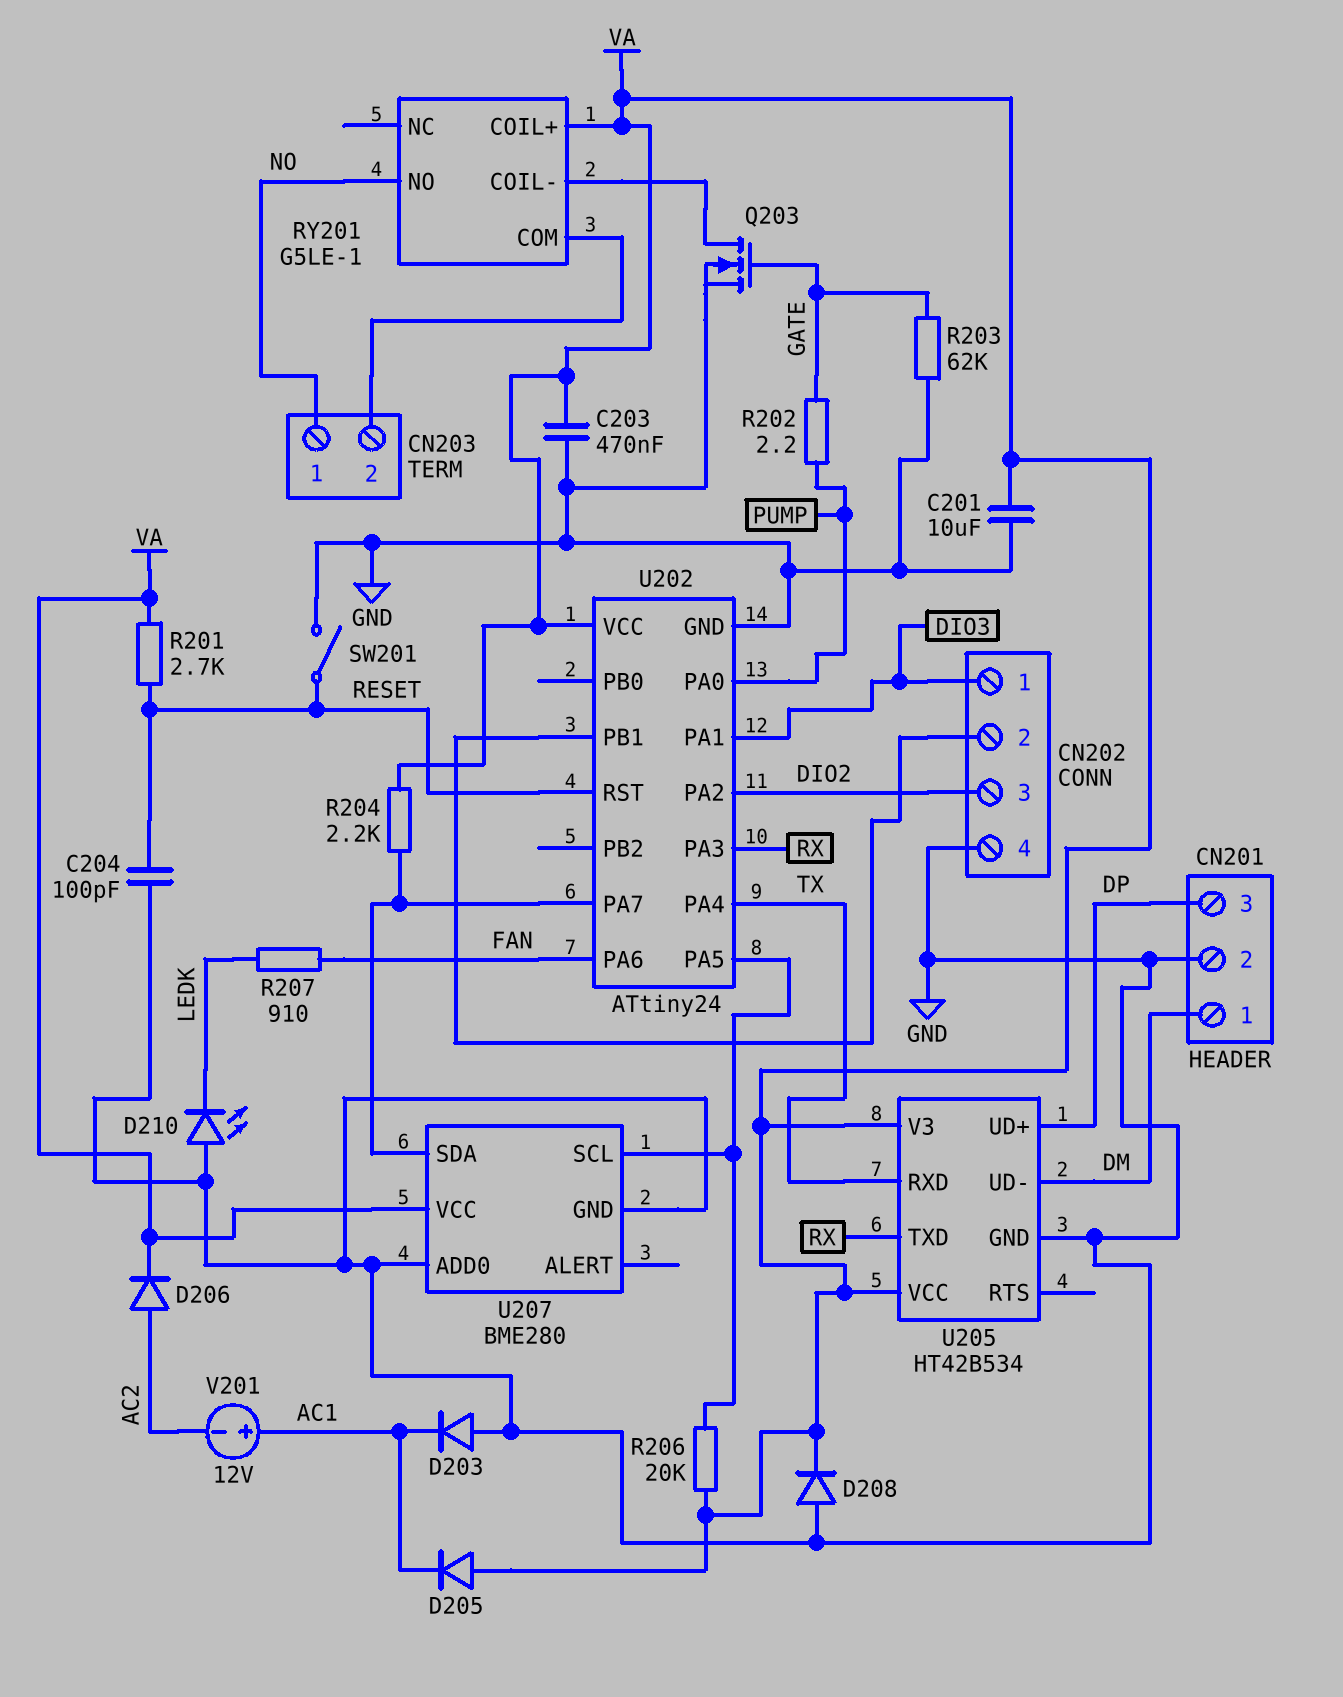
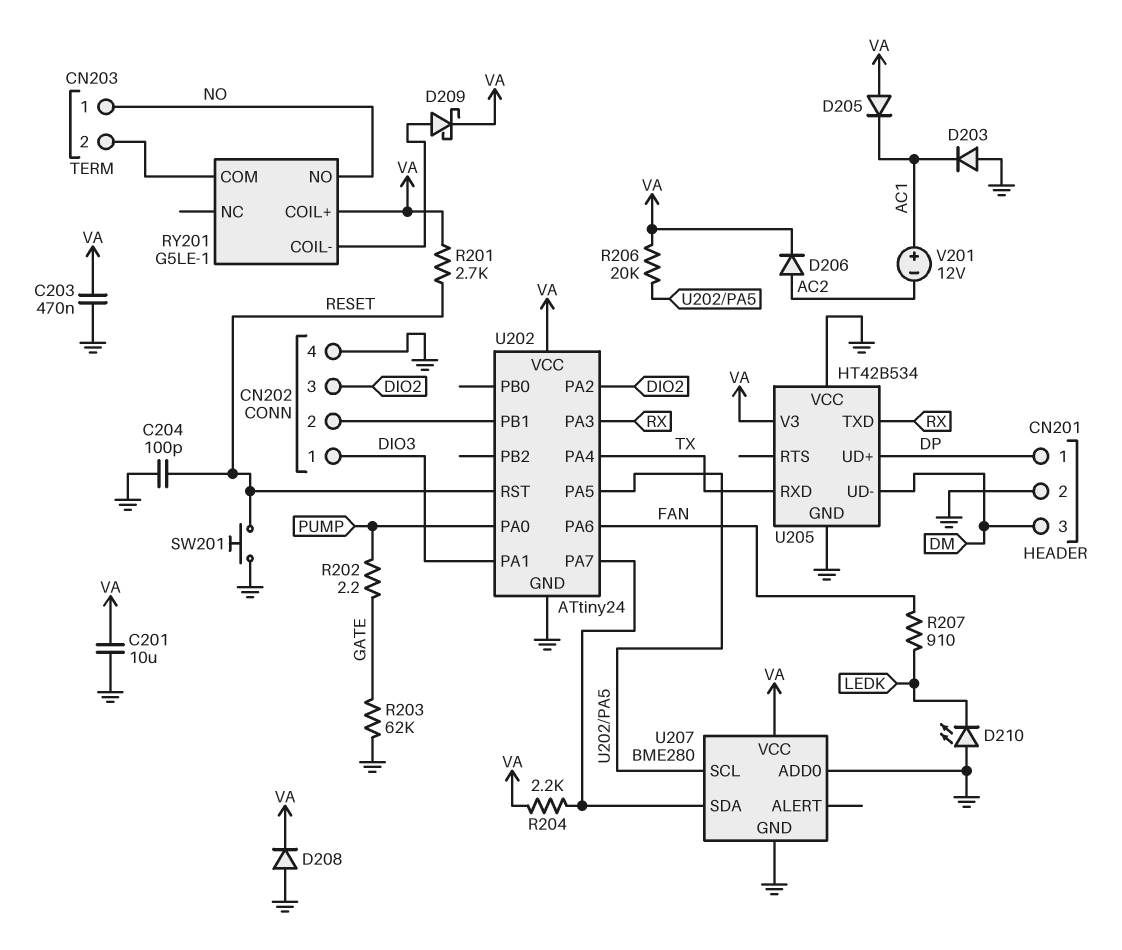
CN201 pin 1: DM -> DP
CN201 pin 3: DP -> DM
D209: none -> schottky (A RY201/COIL-, K VA)
Q203: NMOS (G GATE, D RY201/COIL-, S GND) -> none
SW201: switch (GND, RESET) -> button (GND, RESET)
U205 pin VCC: VA -> GND

